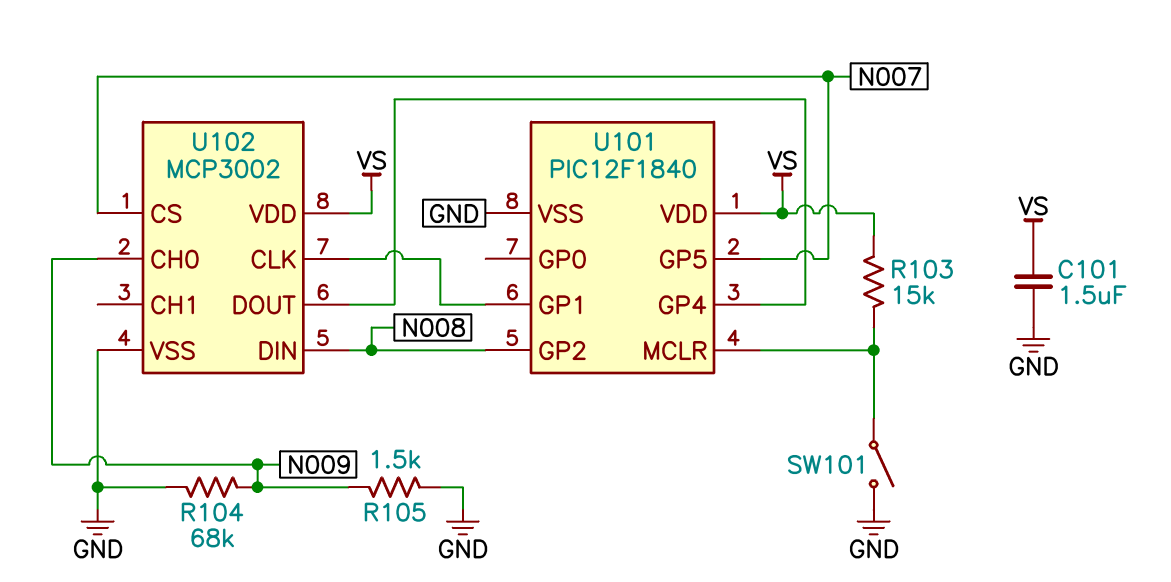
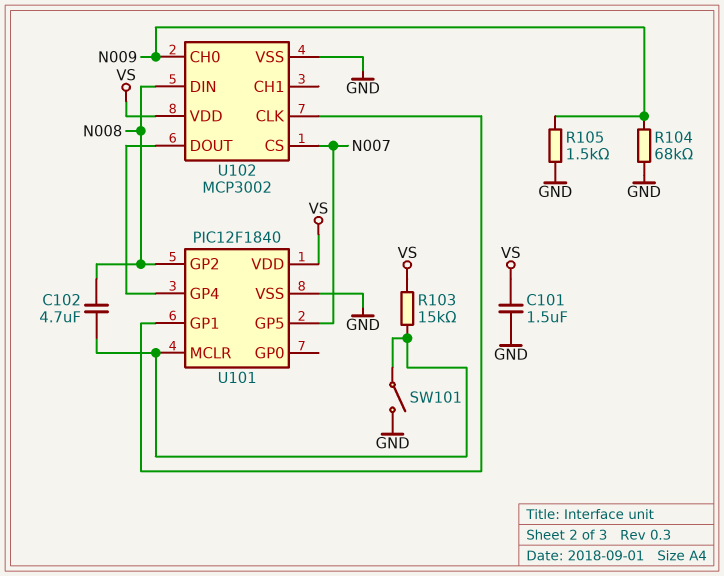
C102: none -> 4.7uF (N008, U101/MCLR)

